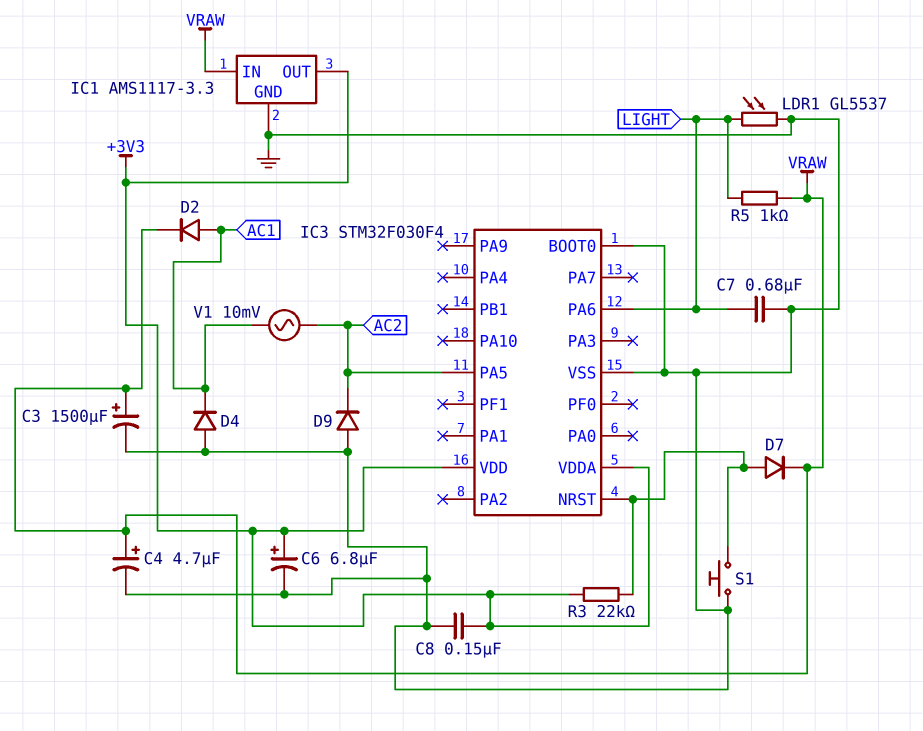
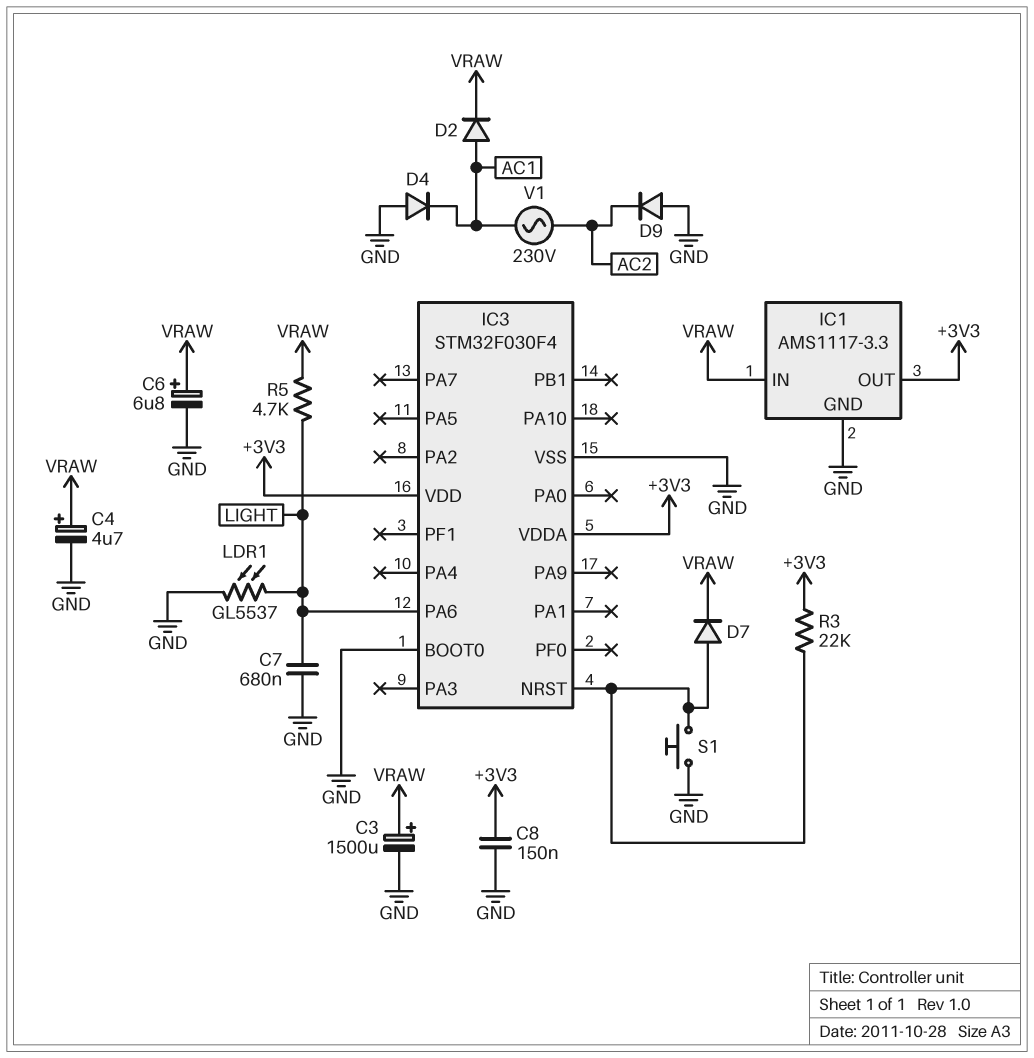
C6: 6.8uF (plus +3V3, minus GND) -> 6.8uF (plus VRAW, minus GND)
IC3 pin PA5: AC2 -> none
R5: 1k (LIGHT, VRAW) -> 4.7k (LIGHT, VRAW)
V1: AC 10mV (AC1, AC2) -> AC 230V (AC1, AC2)

